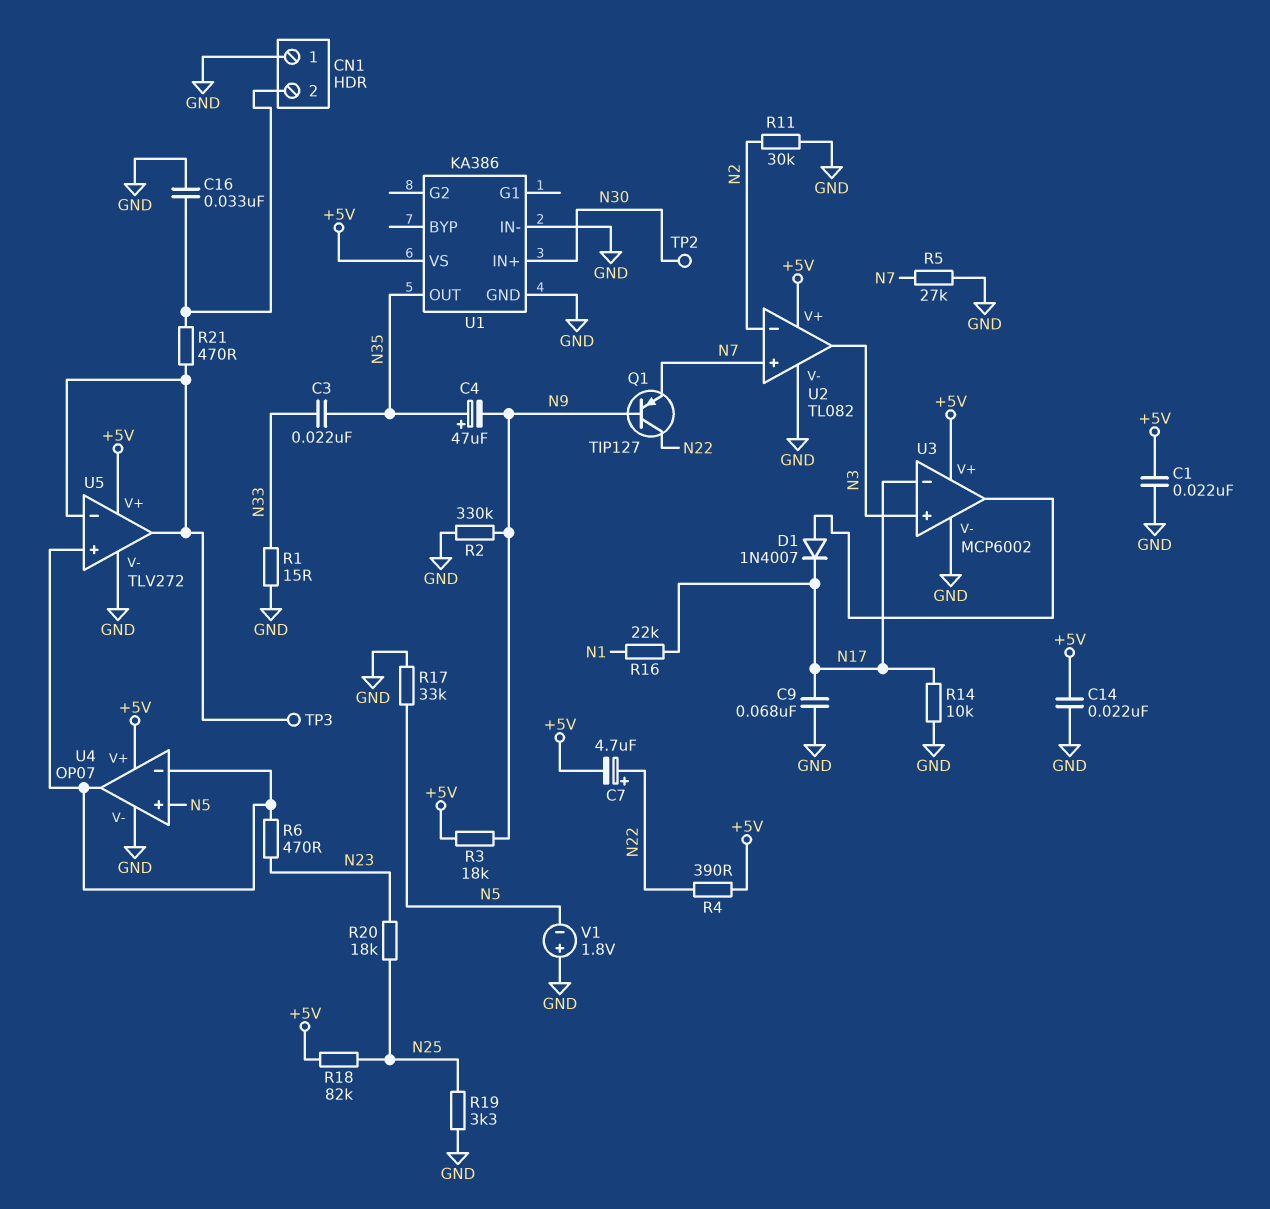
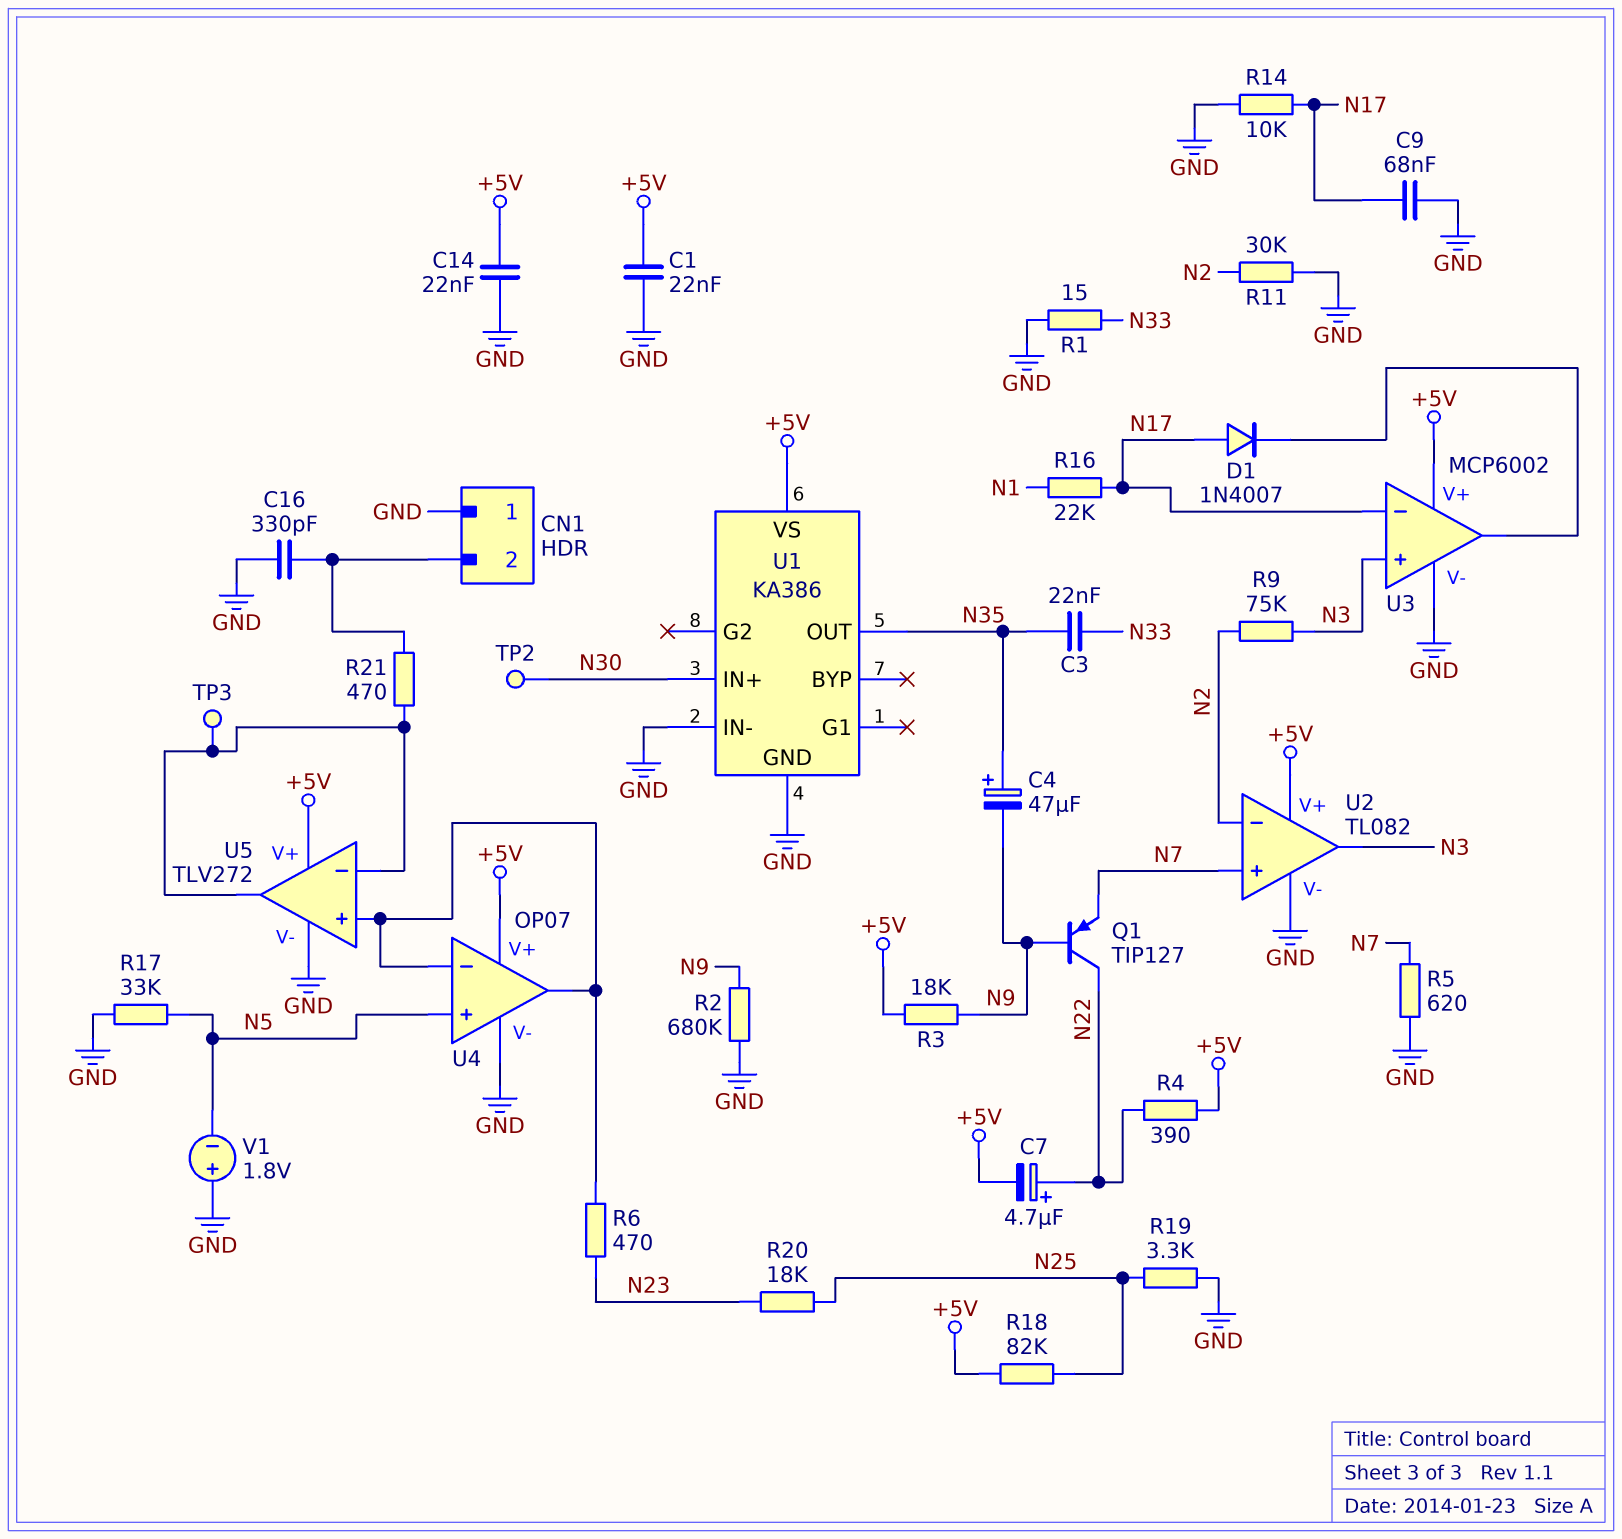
C16: 33nF (CN1/2, GND) -> 330pF (CN1/2, GND)
D1: diode 1N4007 (A U3/out, K N17) -> diode 1N4007 (A N17, K U3/out)
R2: 330k (GND, N9) -> 680k (GND, N9)
R5: 27k (GND, N7) -> 620 (GND, N7)
R9: none -> 75k (N2, N3)

